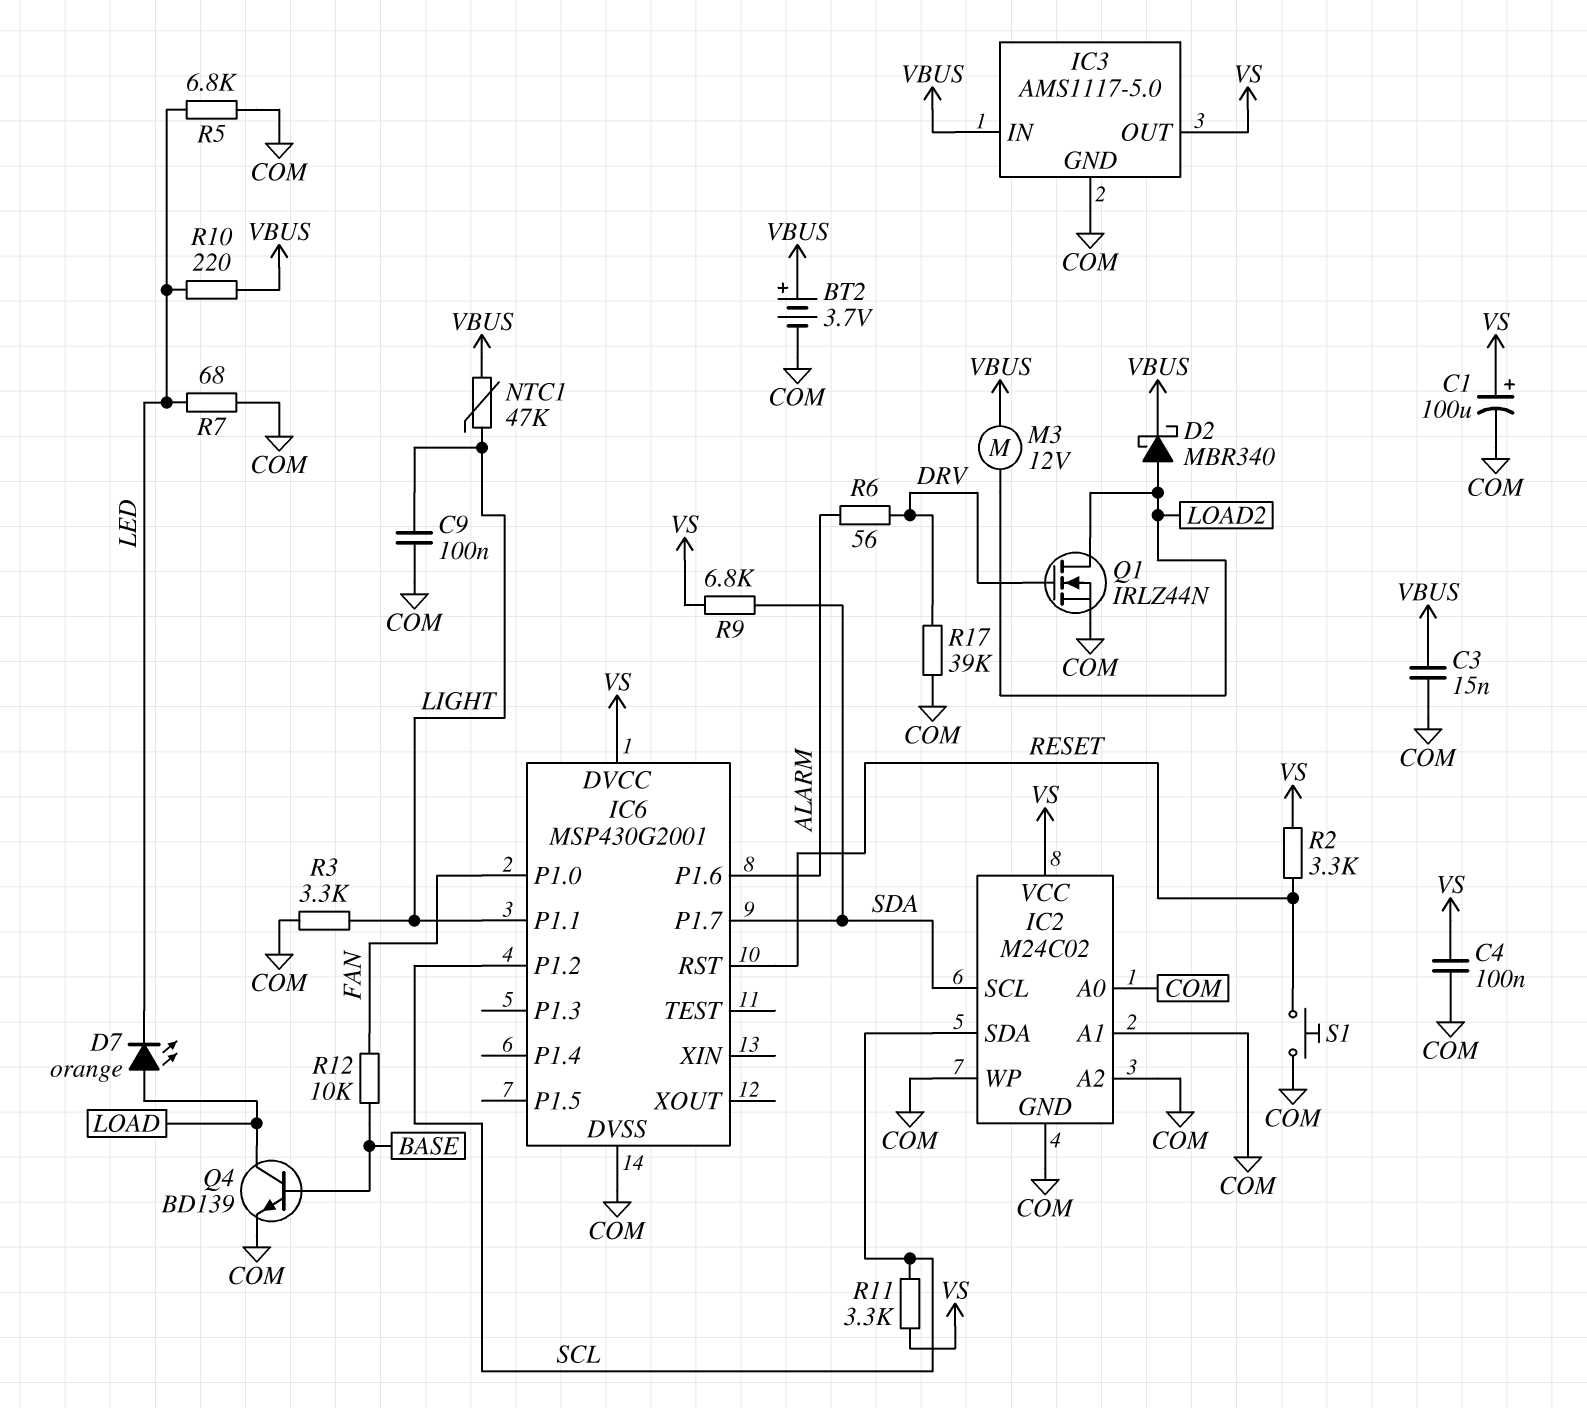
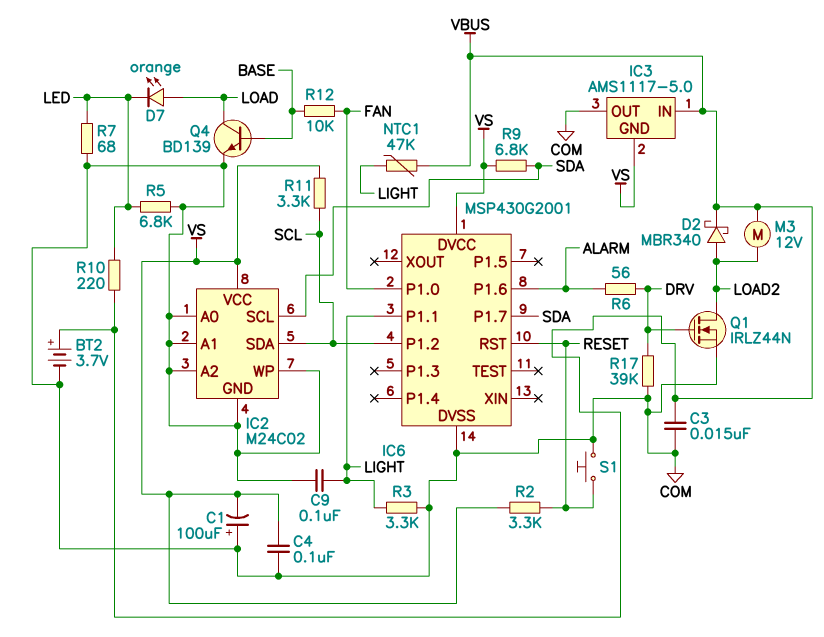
C1: 100uF (plus VS, minus COM) -> 100uF (plus COM, minus VS)
IC3 pin GND: COM -> VS
IC3 pin OUT: VS -> COM

